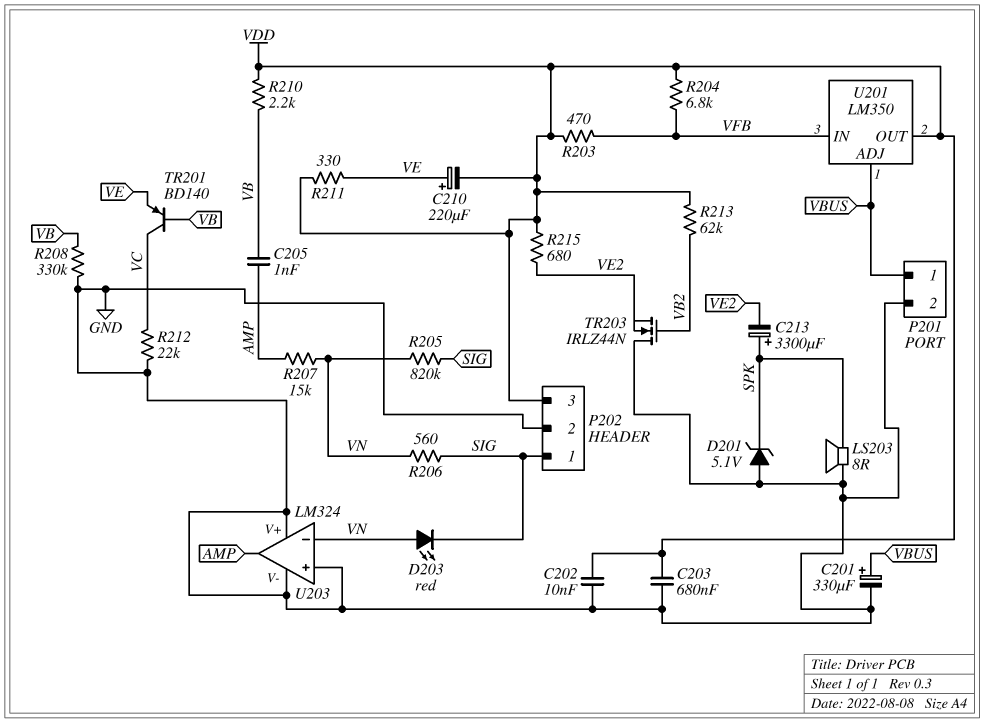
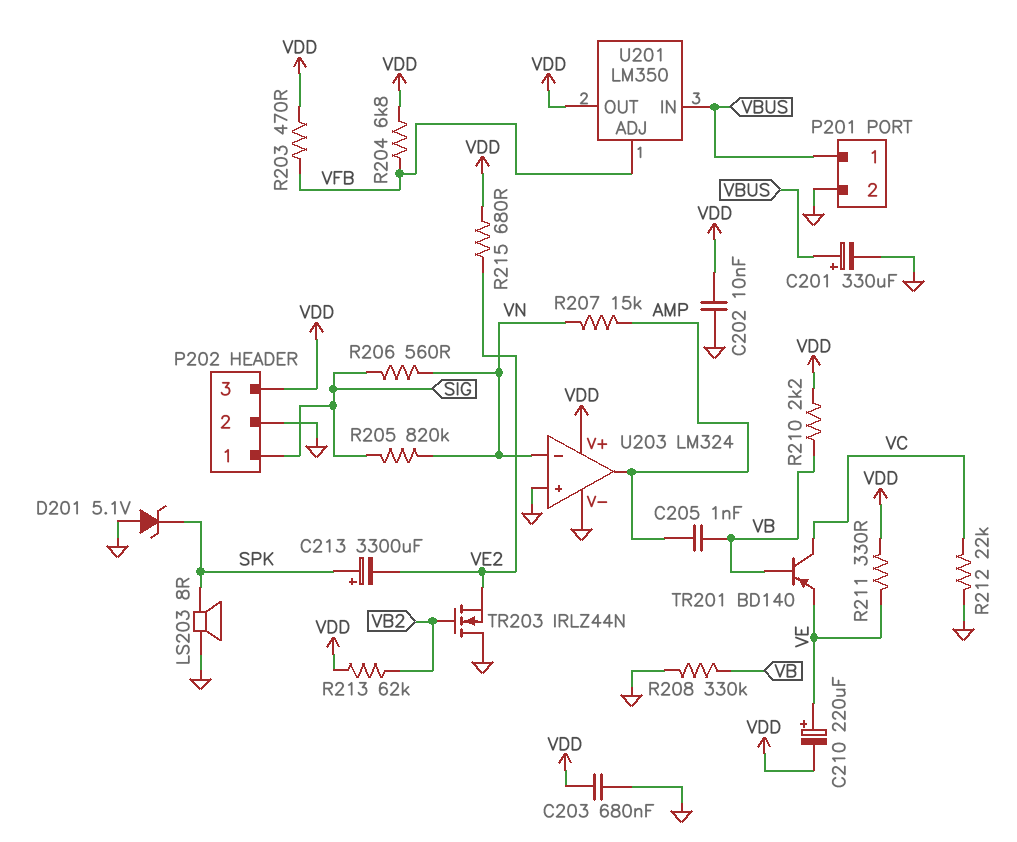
D203: LED red (A VN, K SIG) -> none
U201 pin ADJ: VBUS -> VFB
U201 pin IN: VFB -> VBUS
U203 pin V+: GND -> VDD

